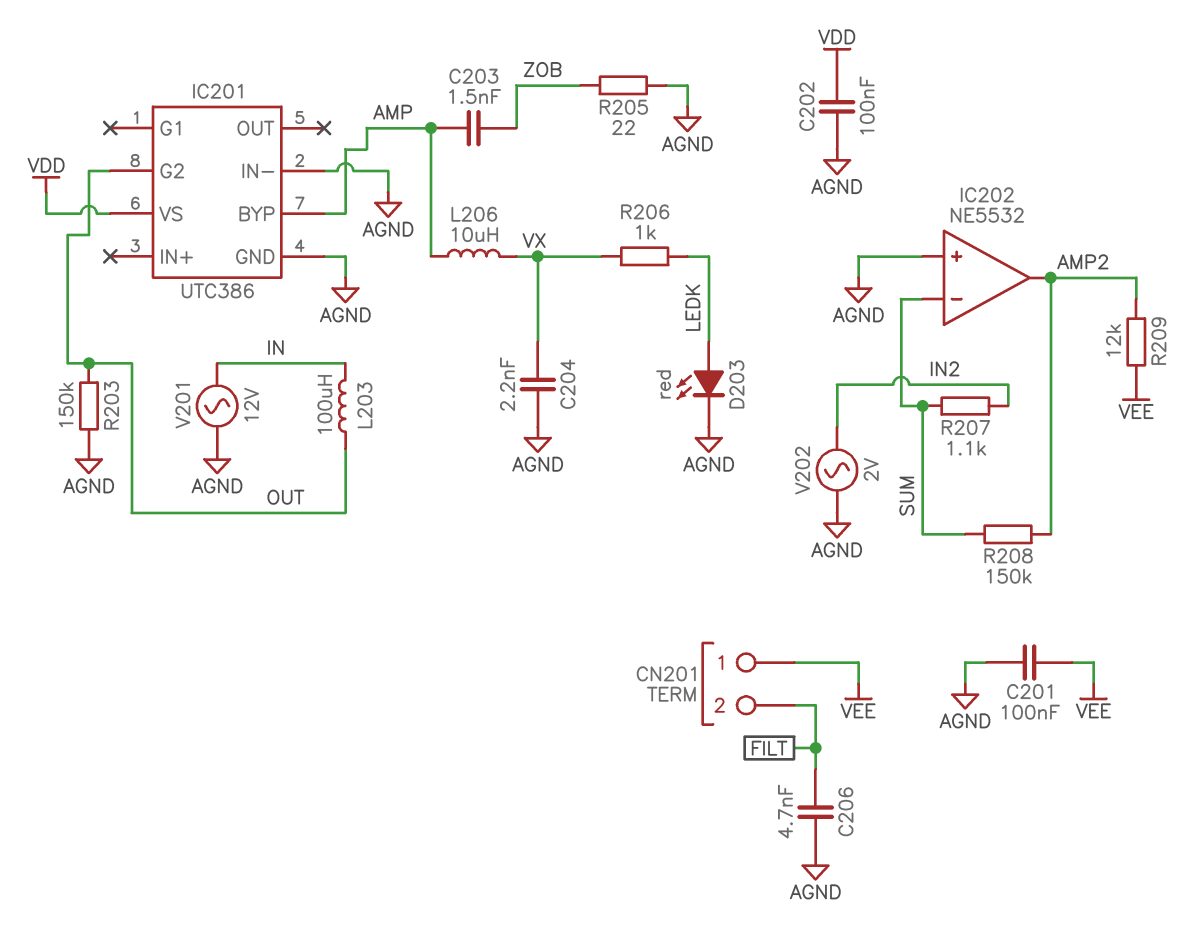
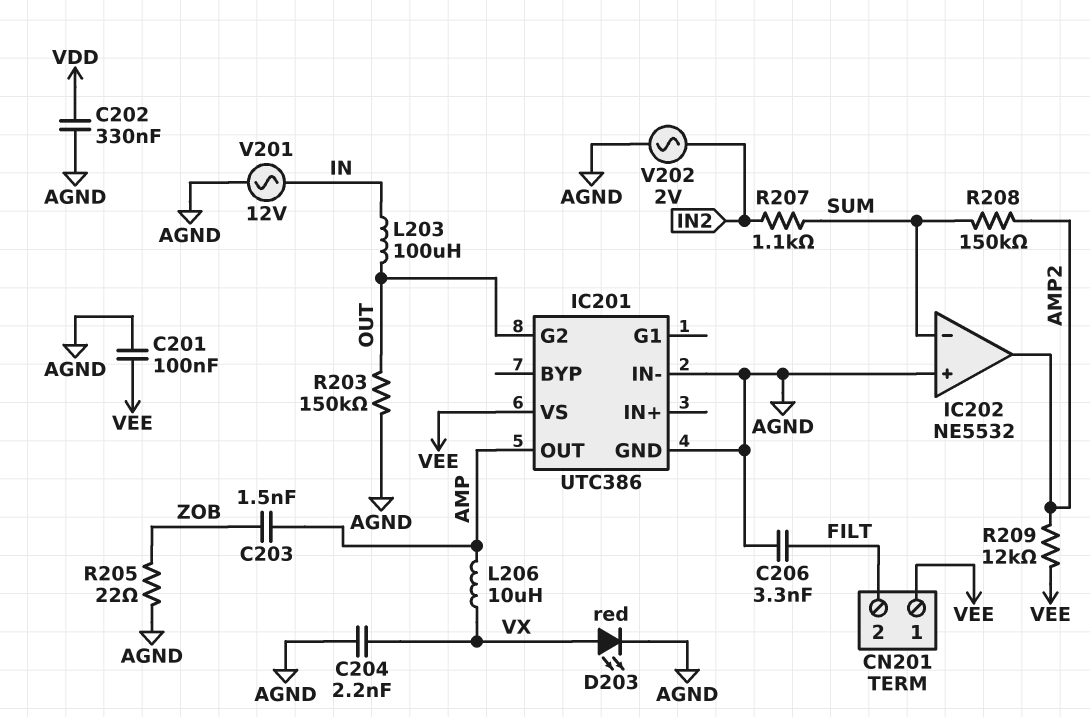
C202: 100nF (AGND, VDD) -> 330nF (AGND, VDD)
C206: 4.7nF (AGND, FILT) -> 3.3nF (AGND, FILT)
D203: LED red (A LEDK, K AGND) -> LED red (A VX, K AGND)
IC201 pin BYP: AMP -> none
IC201 pin OUT: none -> AMP
IC201 pin VS: VDD -> VEE
R206: 1k (LEDK, VX) -> none

